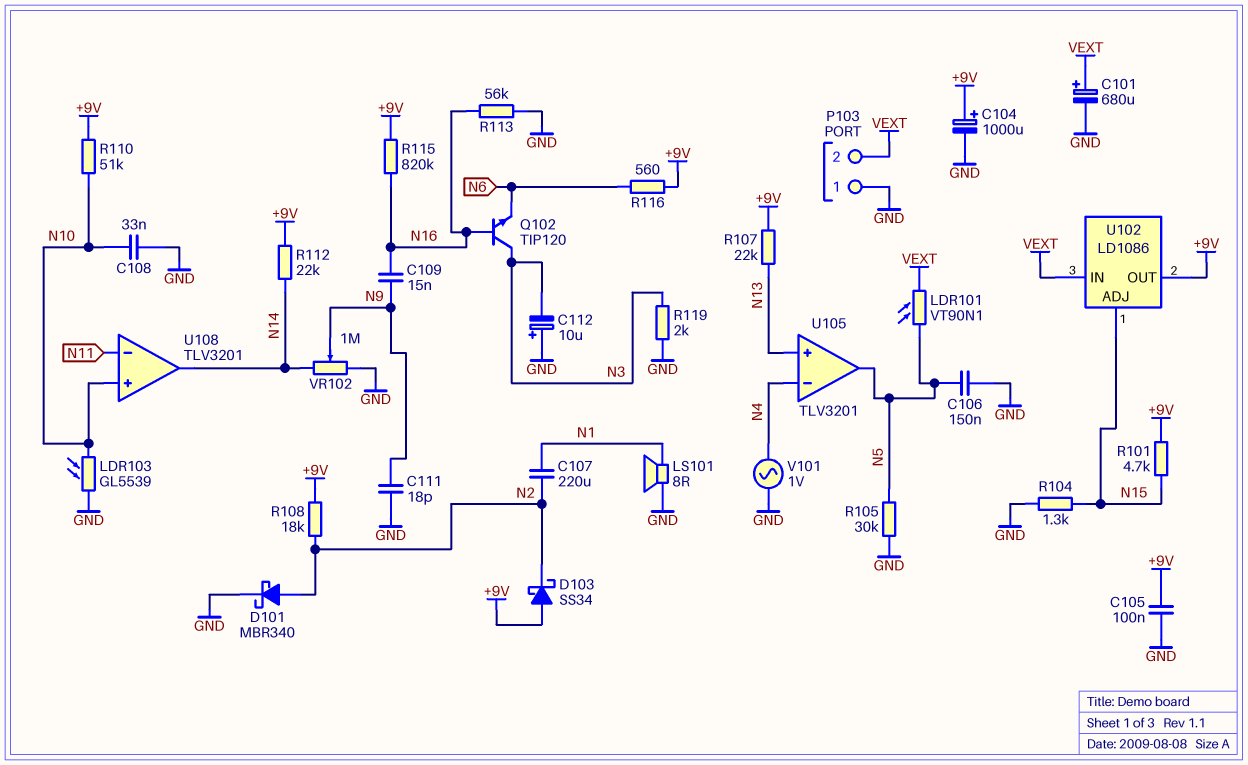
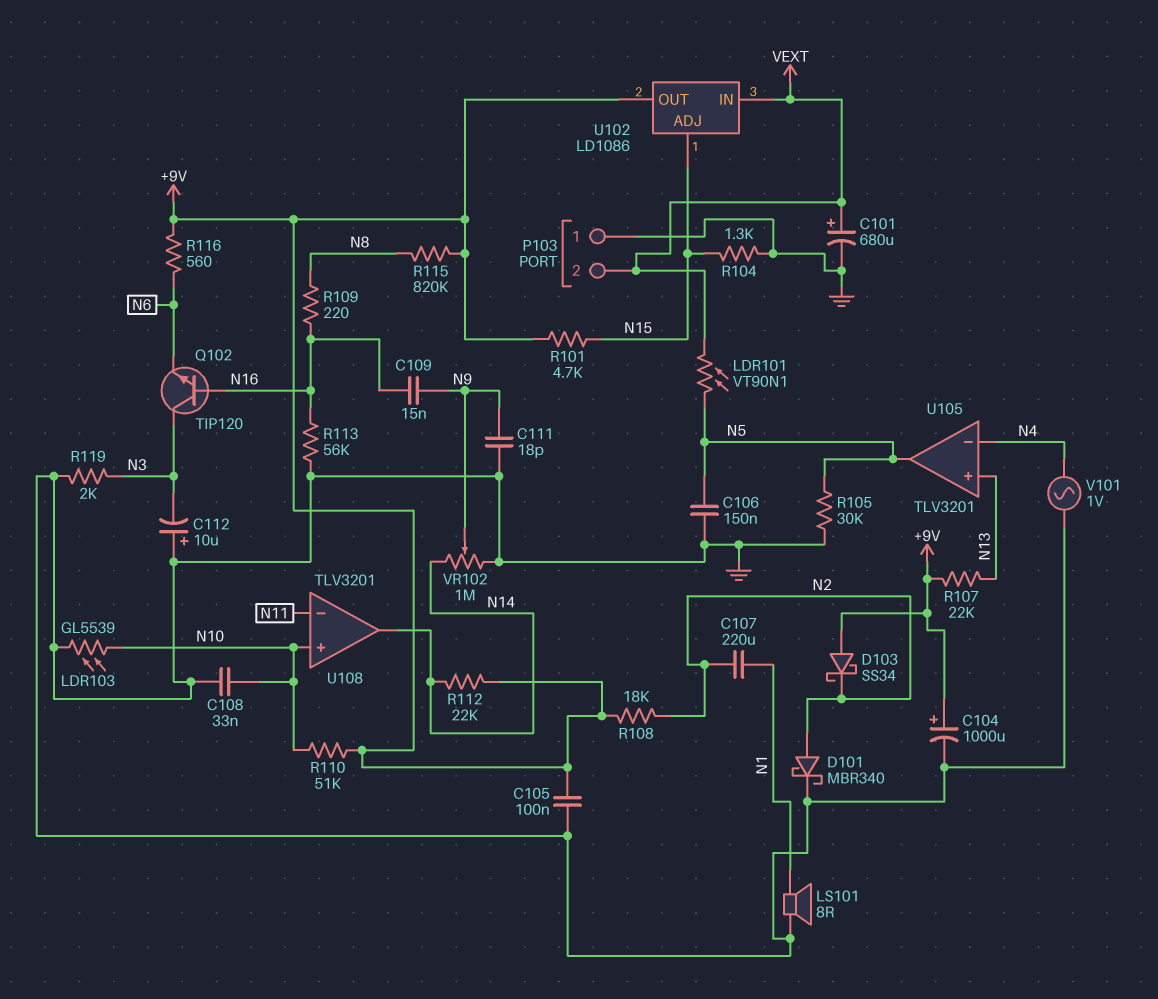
R109: none -> 220 (N8, N16)
R115: 820k (+9V, N16) -> 820k (+9V, N8)

